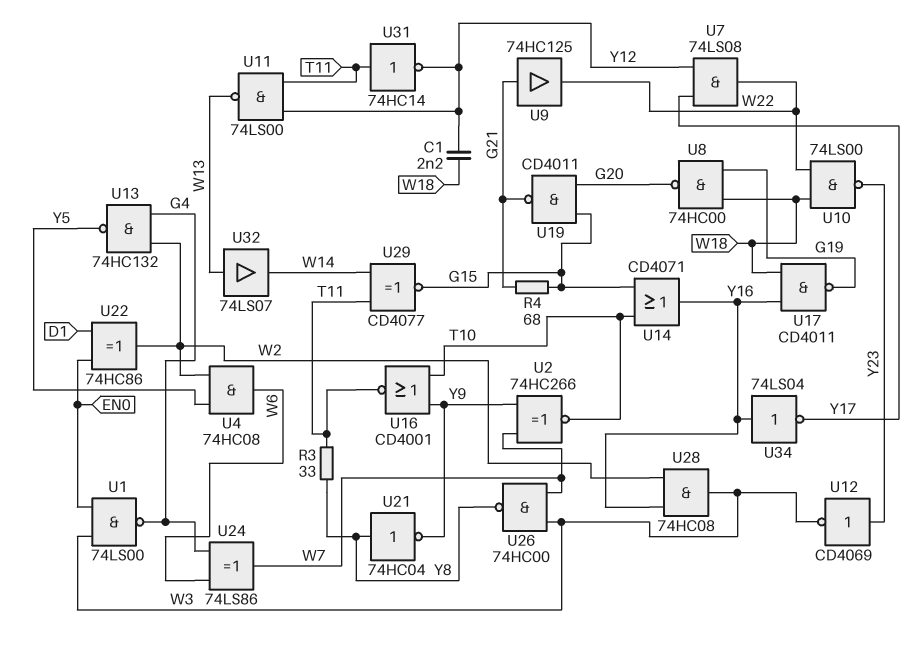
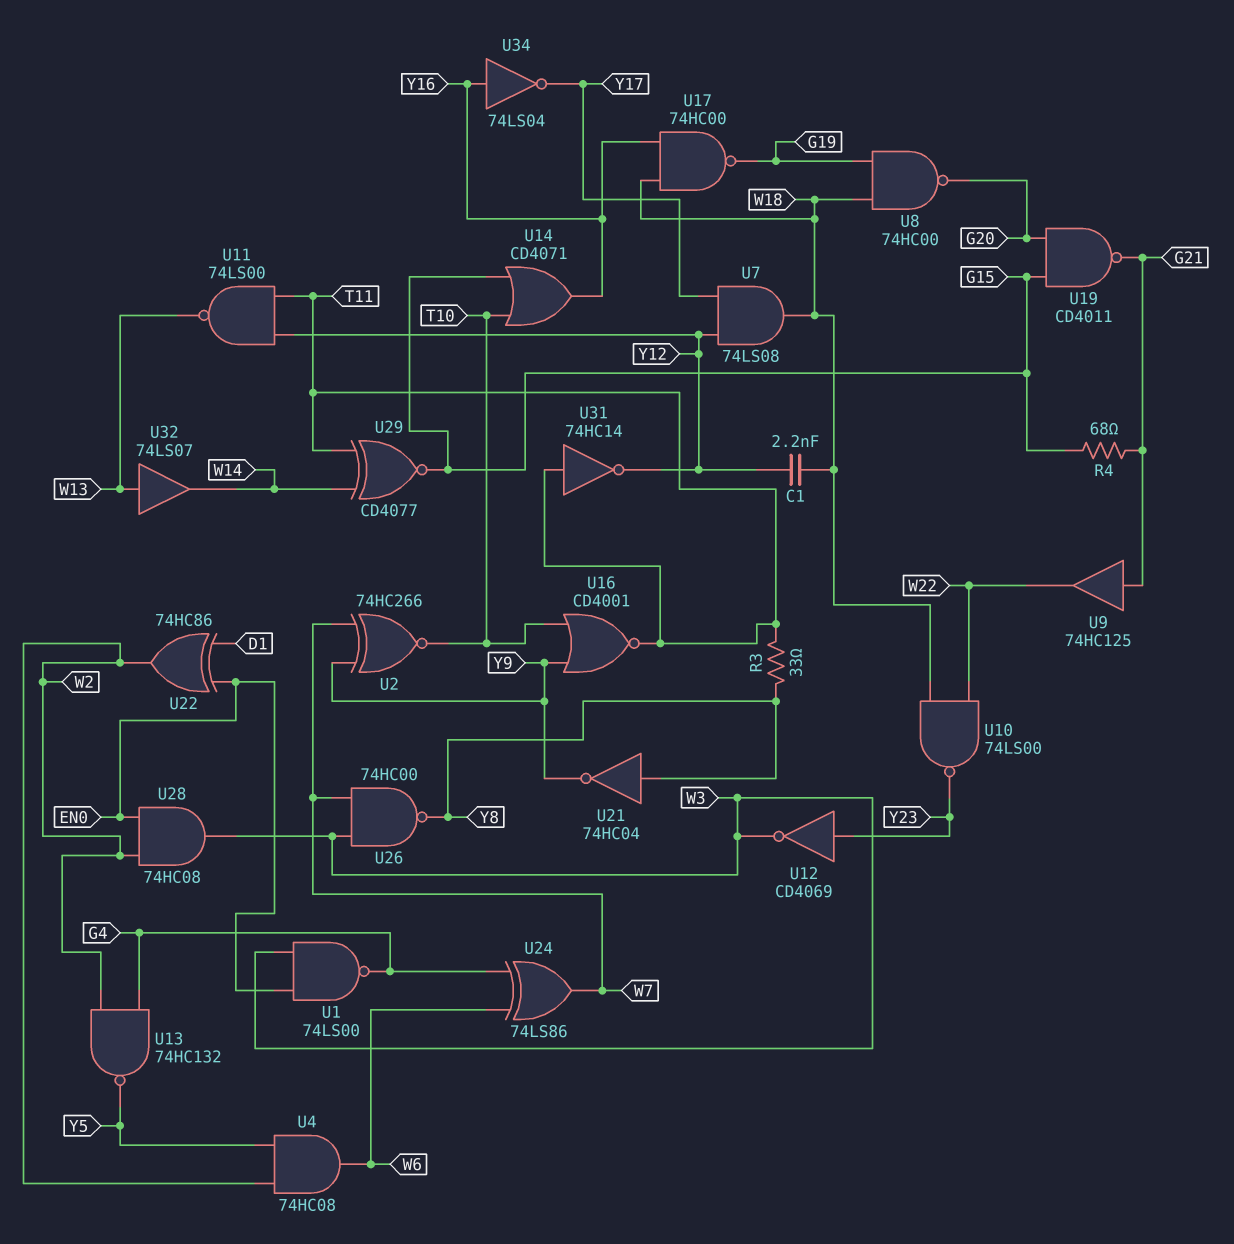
U7: AND 74LS08 (in Y12, in Y17, out W22) -> AND 74LS08 (in Y12, in Y17, out W18)
U17: NAND CD4011 (in W18, in Y16, out G19) -> NAND 74HC00 (in W18, in Y16, out G19)
U28: AND 74HC08 (in W2, in Y16, out W3) -> AND 74HC08 (in EN0, in W2, out W3)

